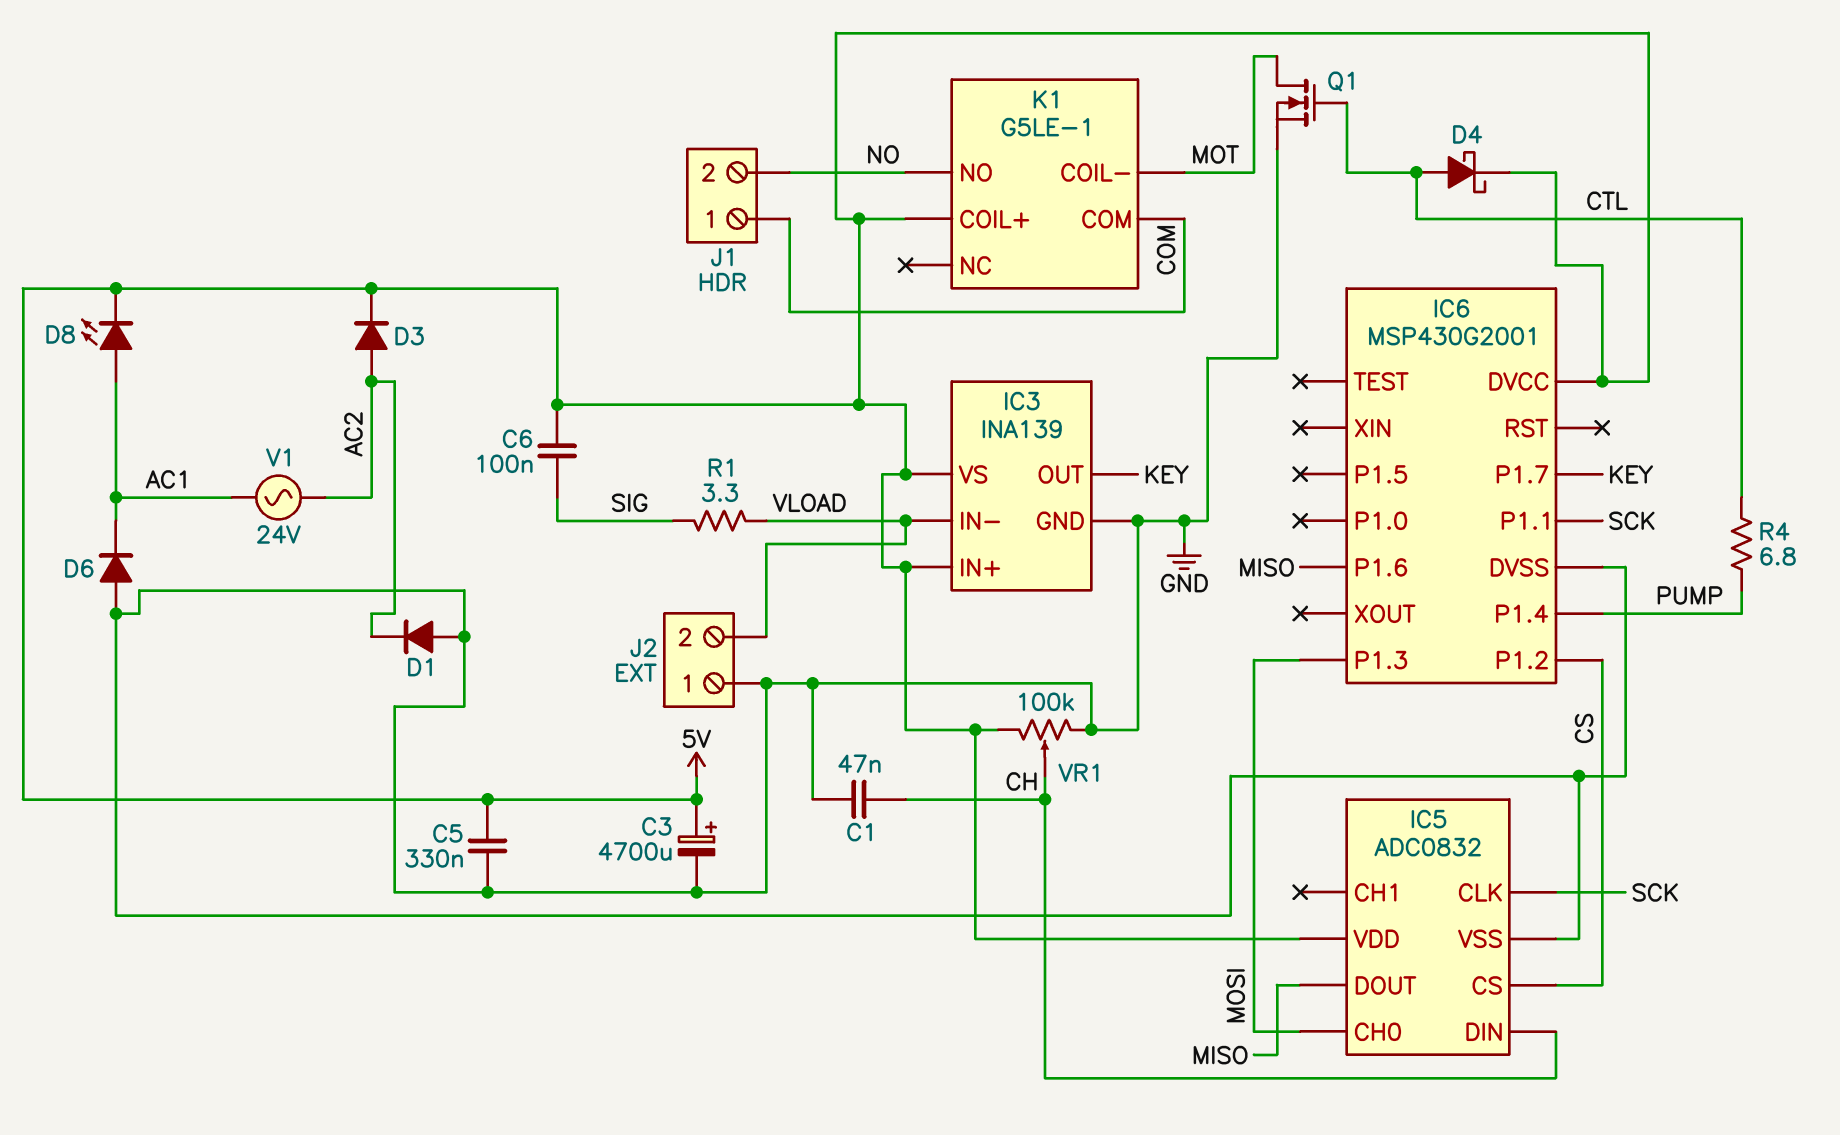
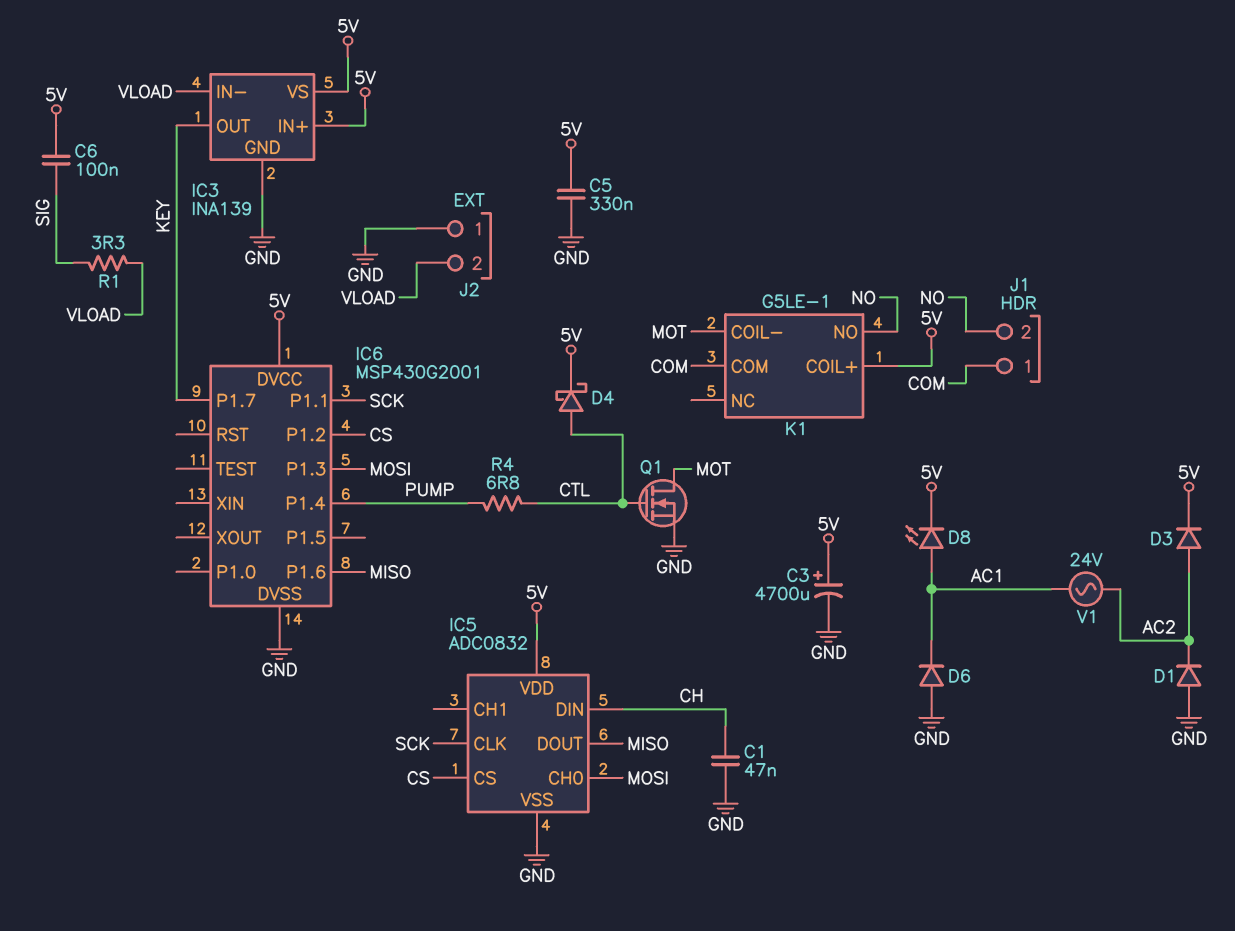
VR1: 100k (5V, GND, wiper CH) -> none

